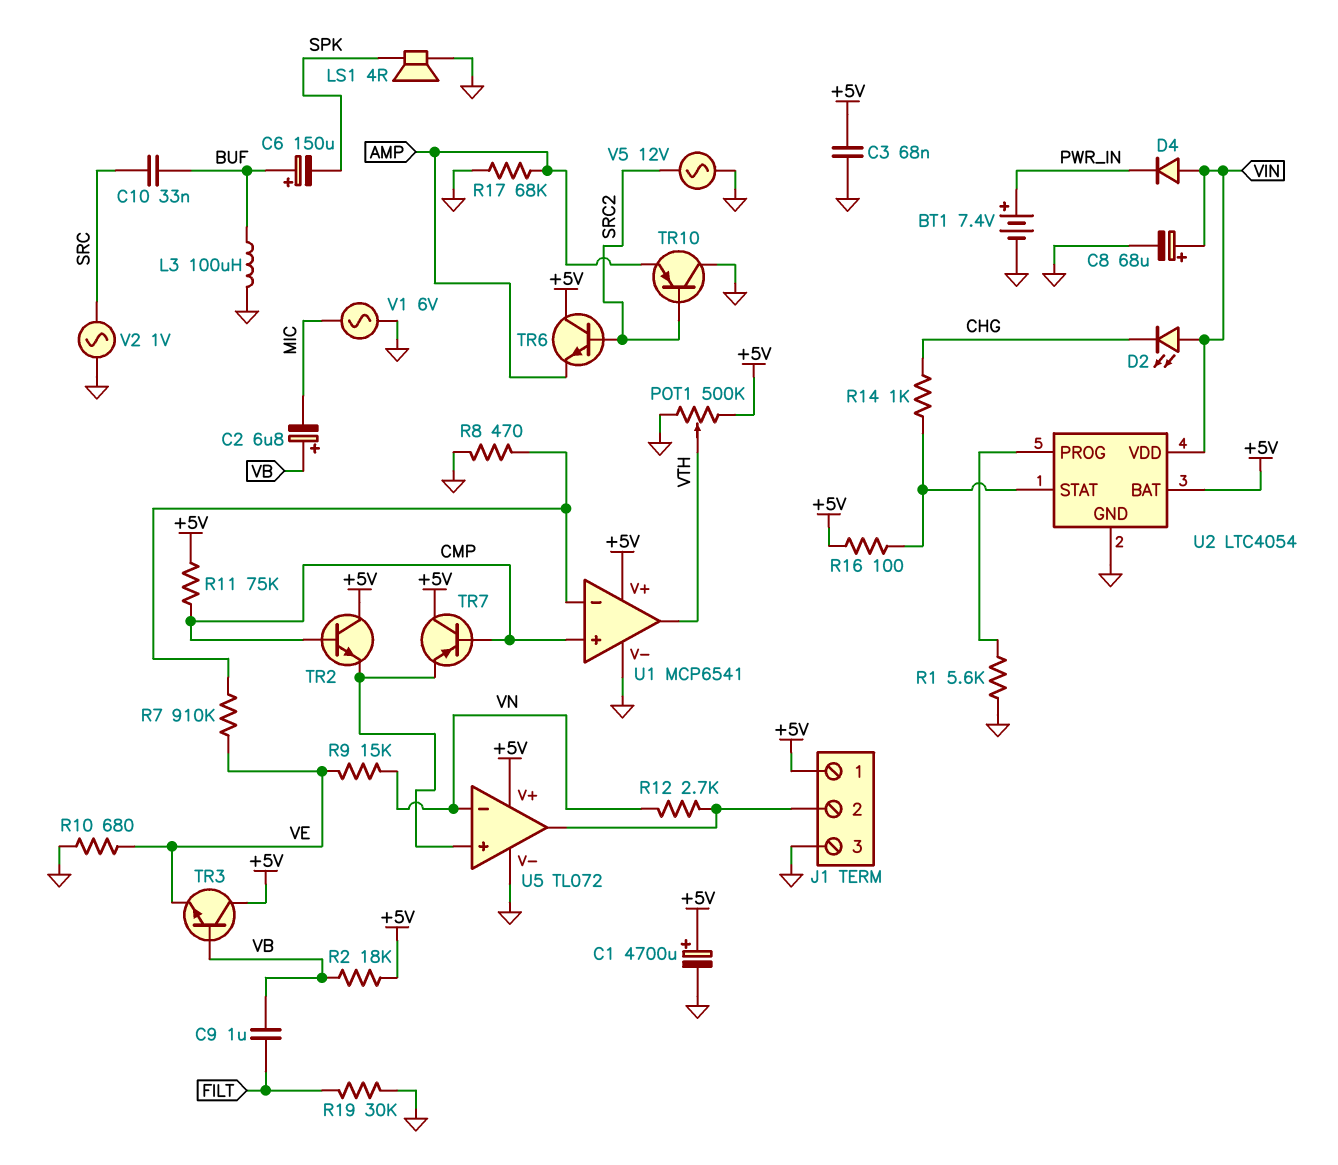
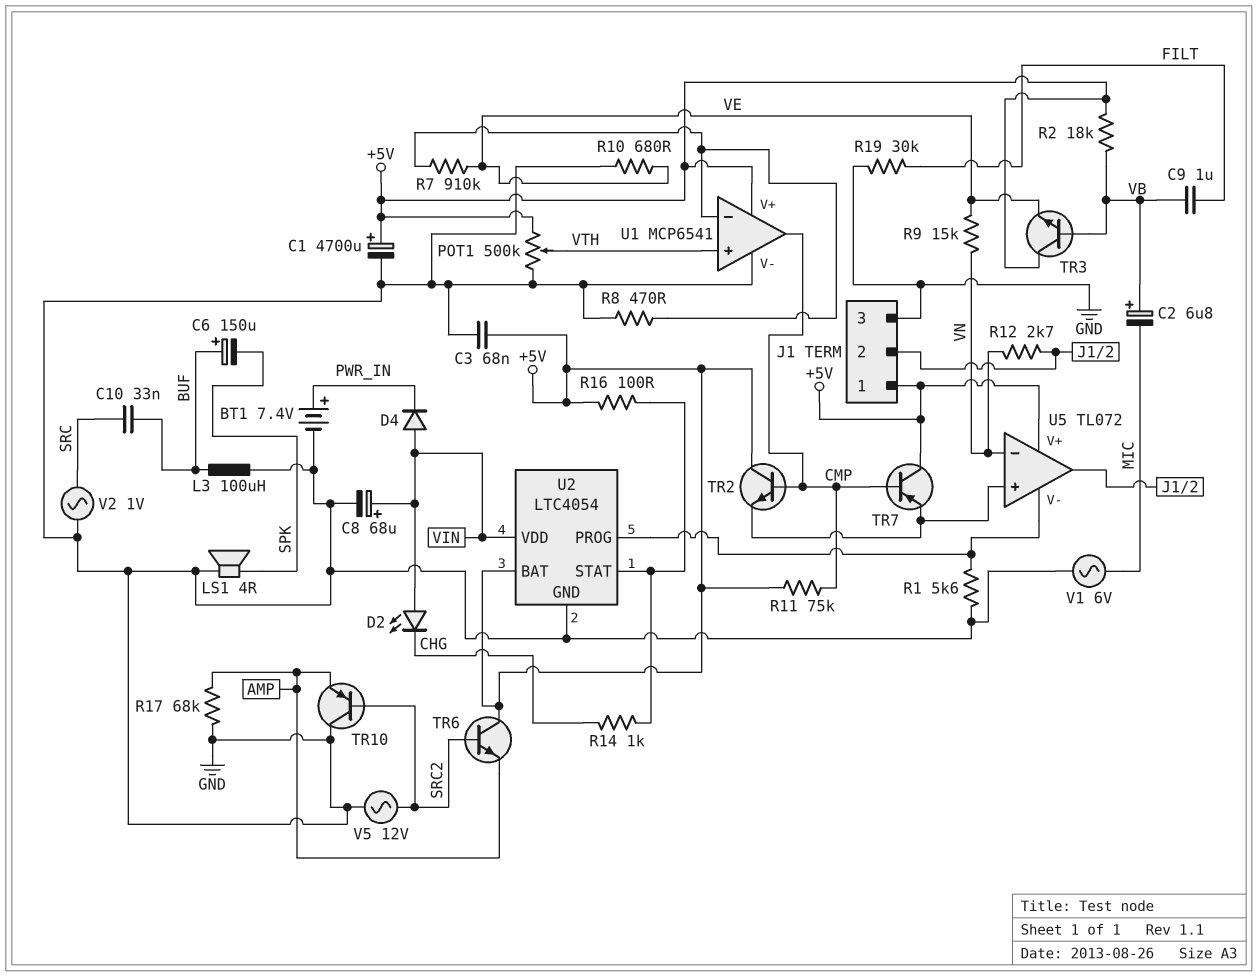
U1 pin in+: CMP -> VTH
U1 pin out: VTH -> CMP
U5 pin V-: GND -> U2/PROG

